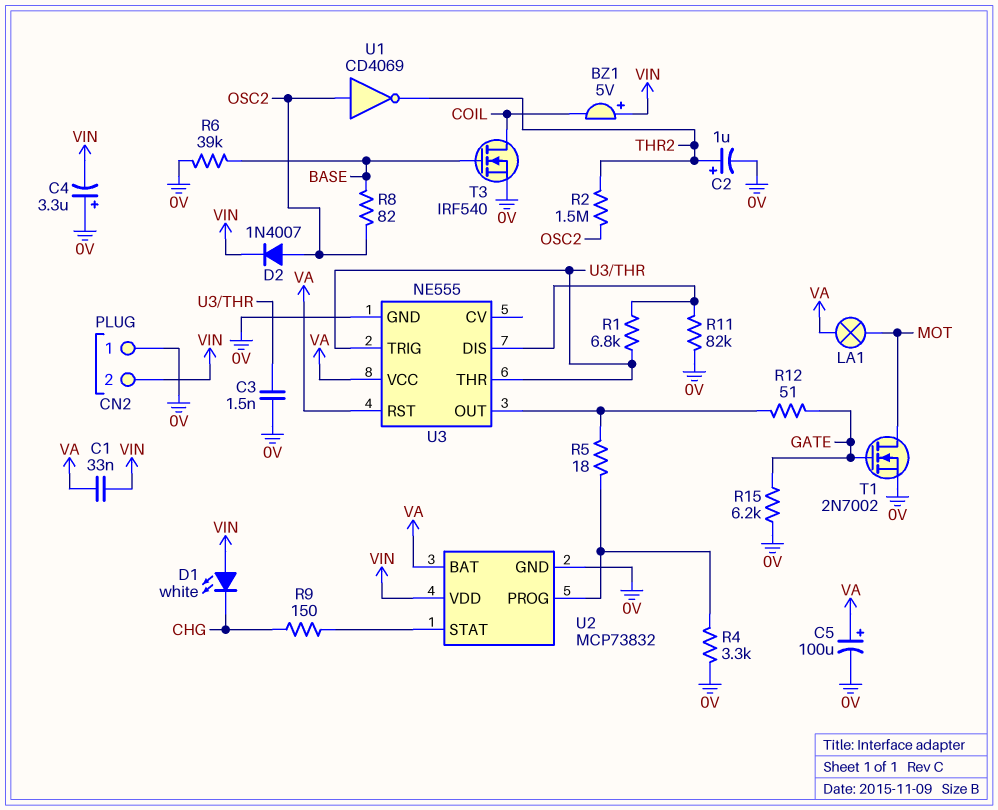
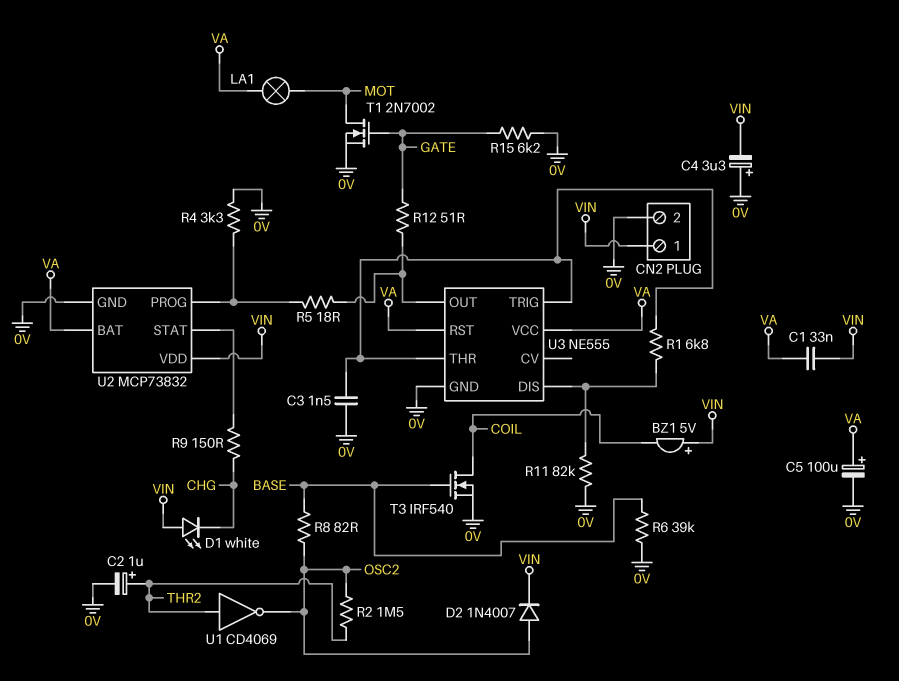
CN2 pin 1: 0V -> VIN
CN2 pin 2: VIN -> 0V
U1: NOT CD4069 (in OSC2, out THR2) -> NOT CD4069 (in THR2, out OSC2)

